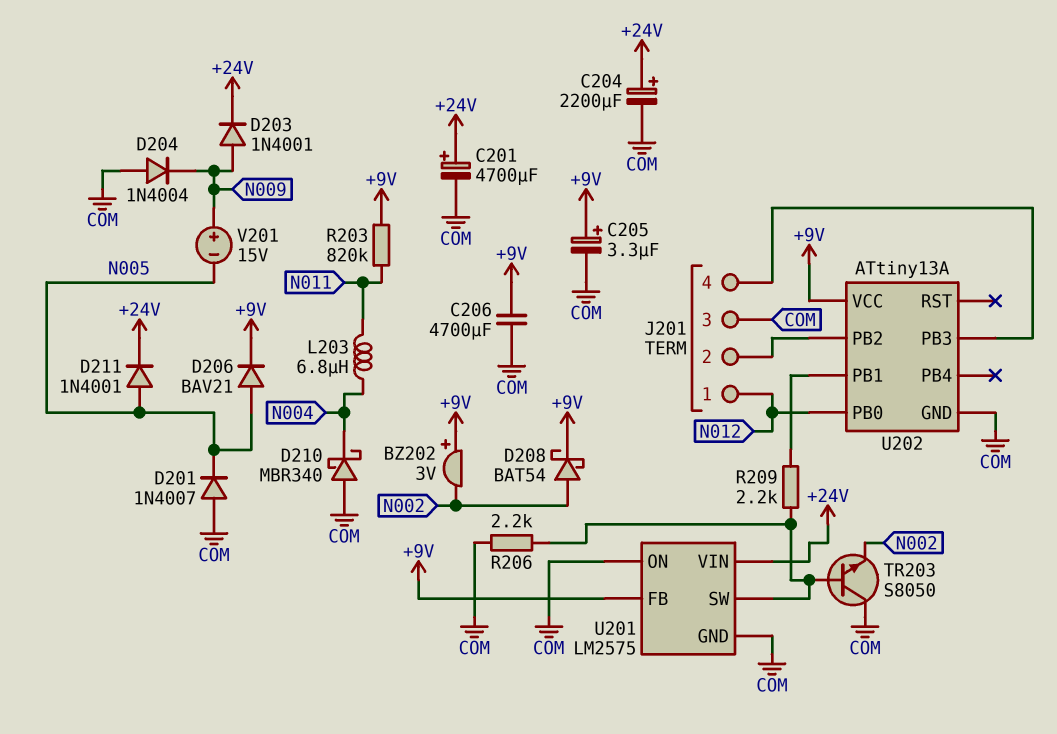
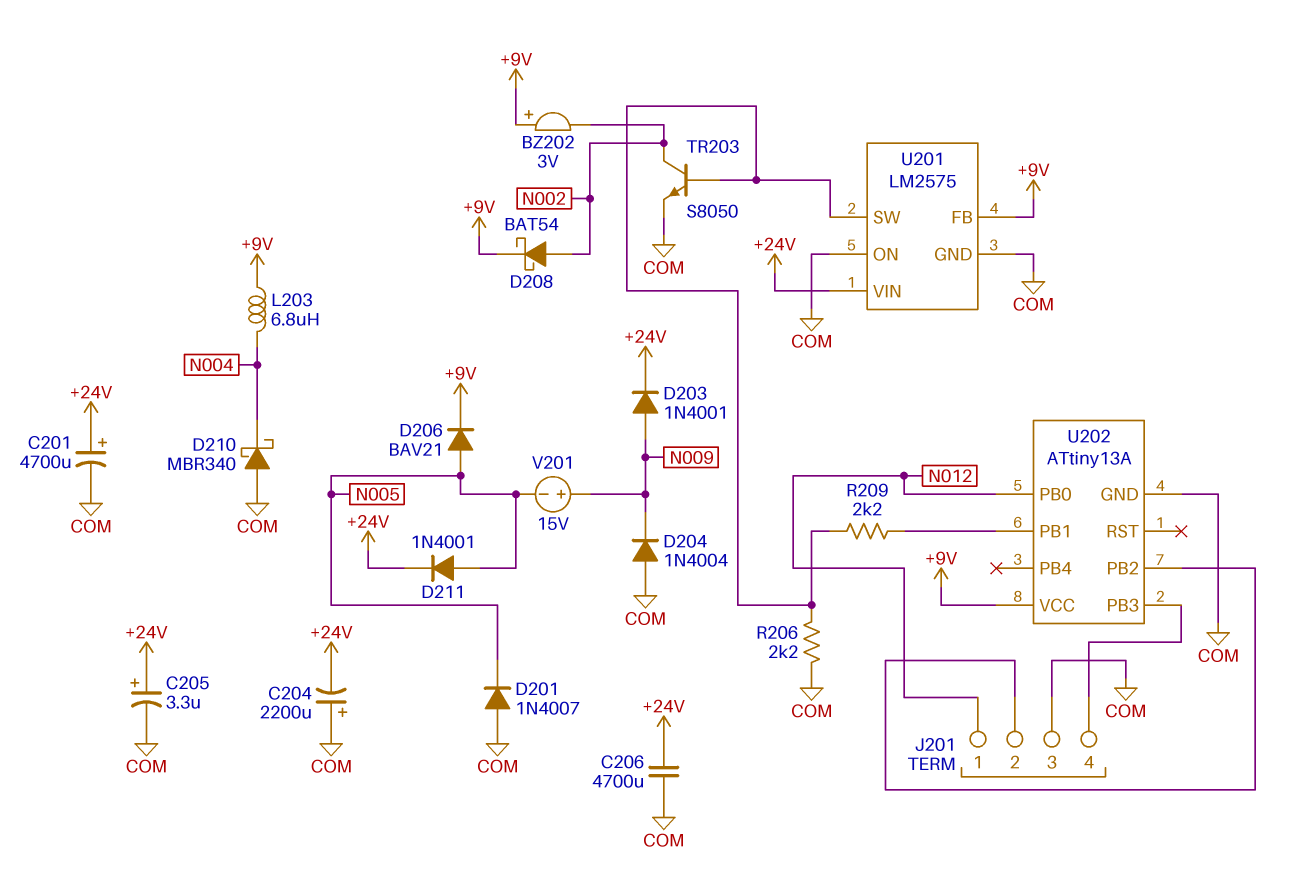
C204: 2200uF (plus +24V, minus COM) -> 2200uF (plus COM, minus +24V)
C205: 3.3uF (plus +9V, minus COM) -> 3.3uF (plus +24V, minus COM)
C206: 4700uF (+9V, COM) -> 4700uF (+24V, COM)
L203: 6.8uH (N004, N011) -> 6.8uH (+9V, N004)
R203: 820k (+9V, N011) -> none
TR203: NPN S8050 (B U201/SW, C COM, E N002) -> NPN S8050 (B U201/SW, C N002, E COM)

